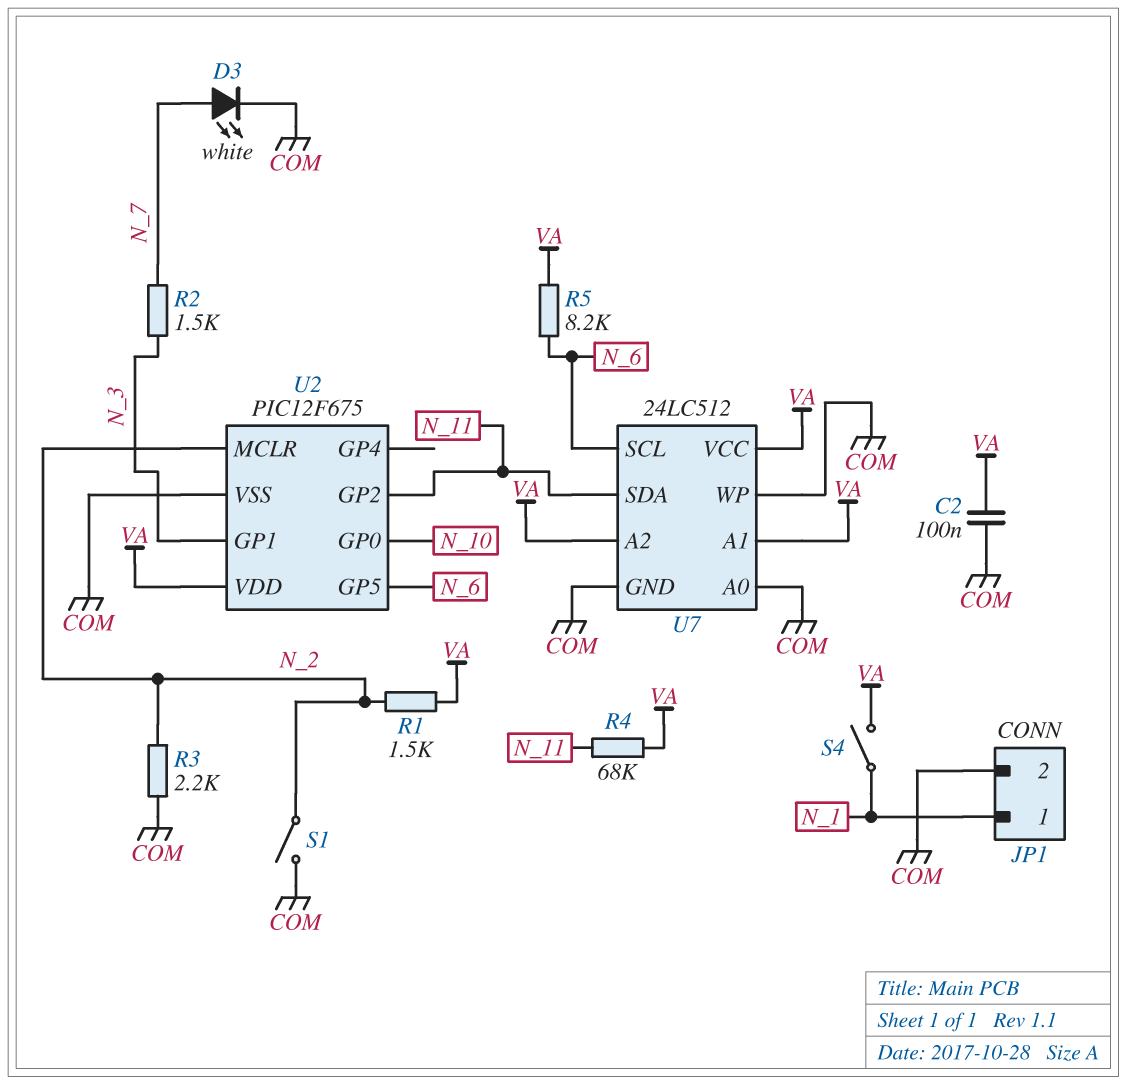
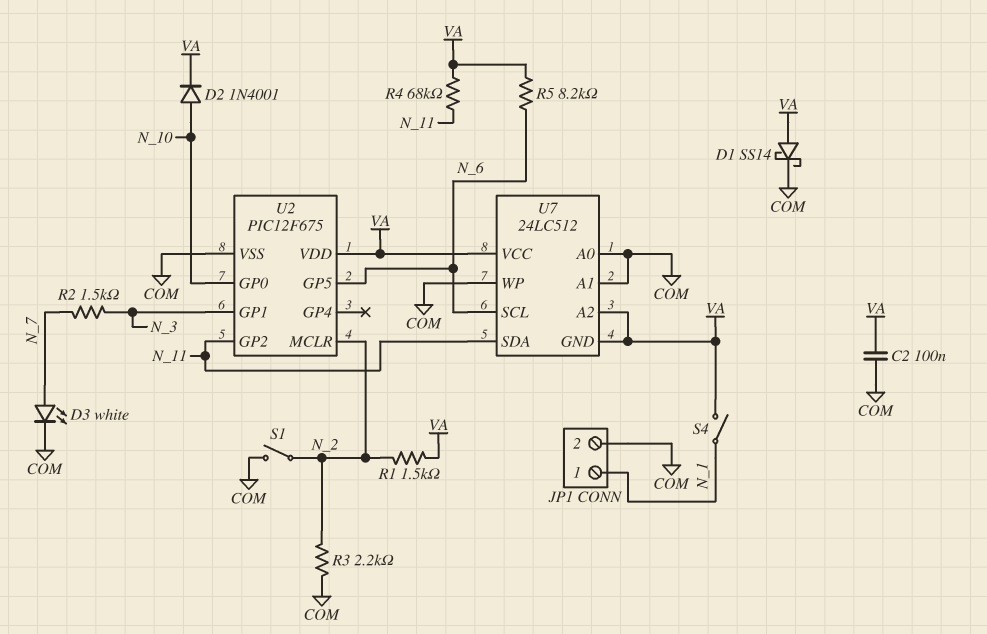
D1: none -> schottky SS14 (A VA, K COM)
D2: none -> diode 1N4001 (A N_10, K VA)
U7 pin A1: VA -> COM
U7 pin GND: COM -> VA

